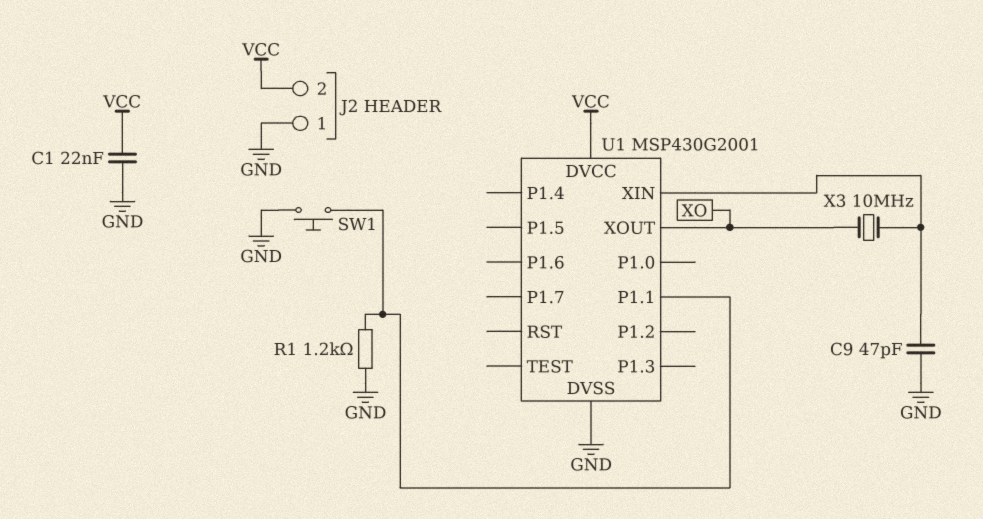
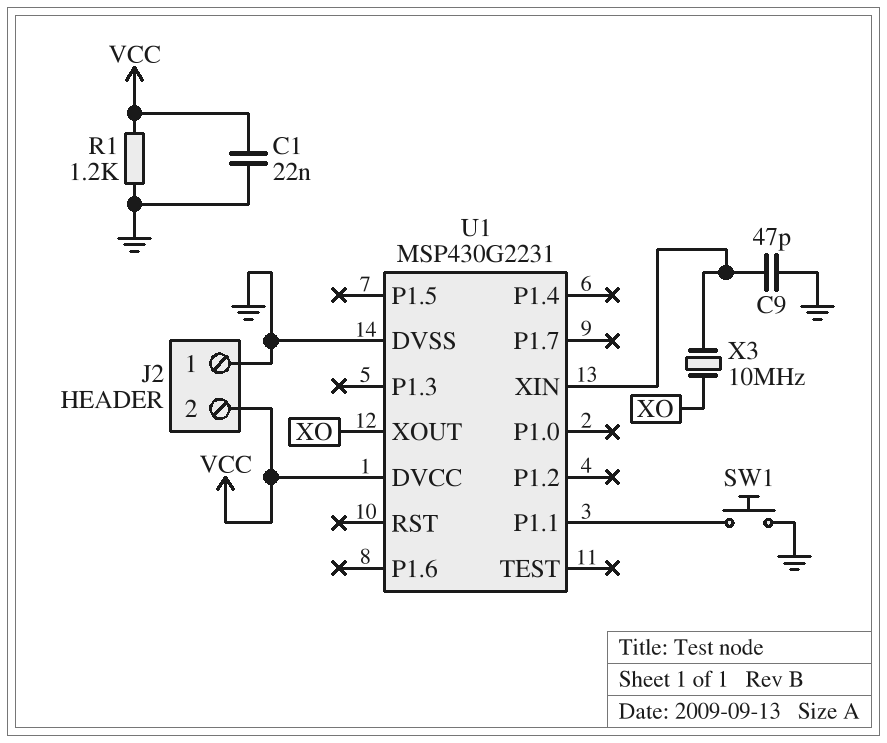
R1: 1.2k (GND, U1/P1.1) -> 1.2k (GND, VCC)
U1: MSP430G2001 -> MSP430G2231

